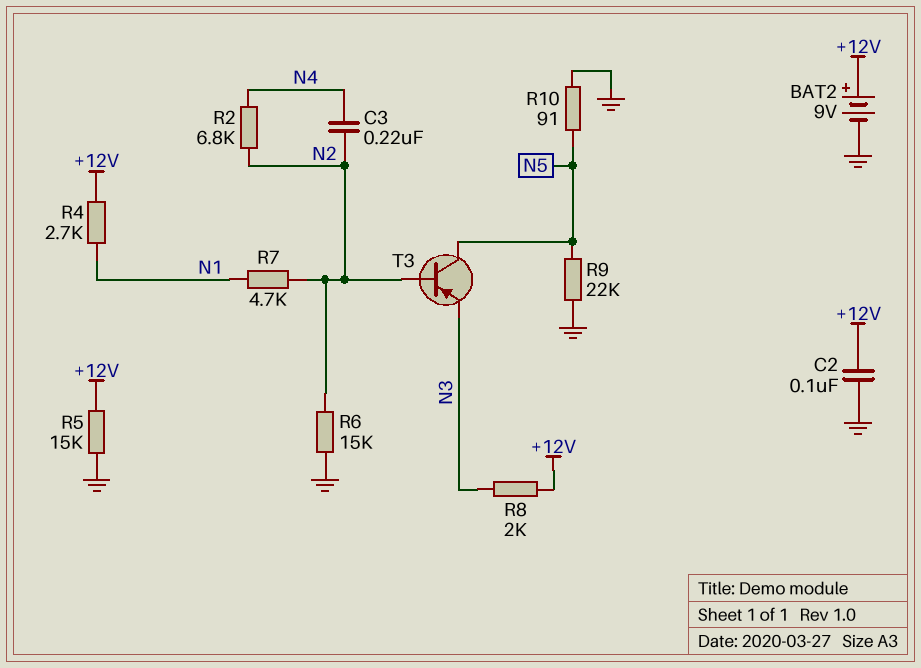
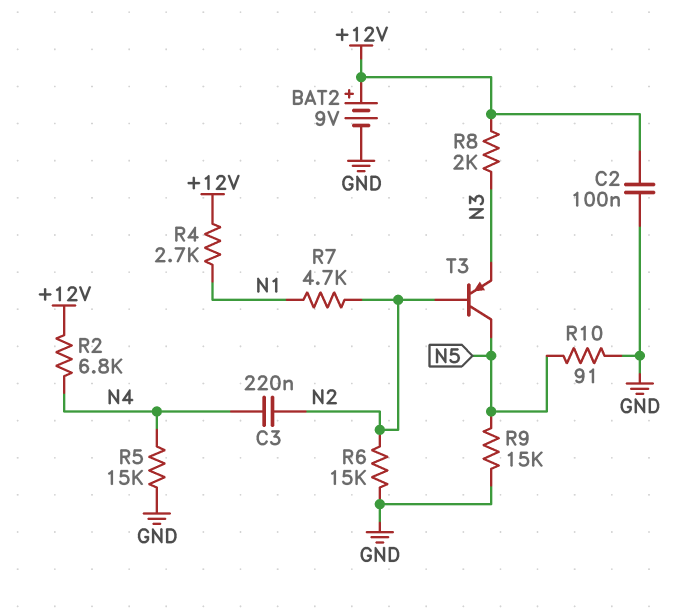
R2: 6.8k (N2, N4) -> 6.8k (+12V, N4)
R5: 15k (+12V, GND) -> 15k (GND, N4)
R9: 22k (GND, N5) -> 15k (GND, N5)

